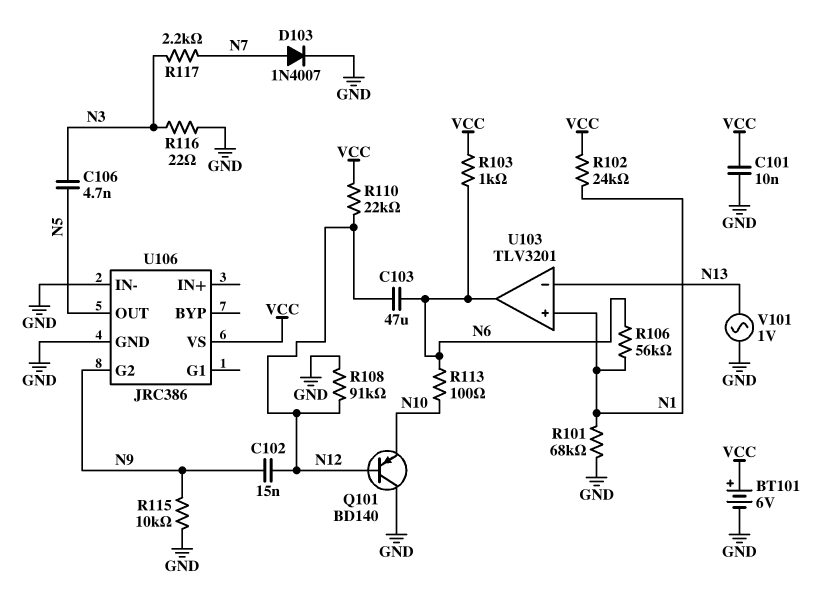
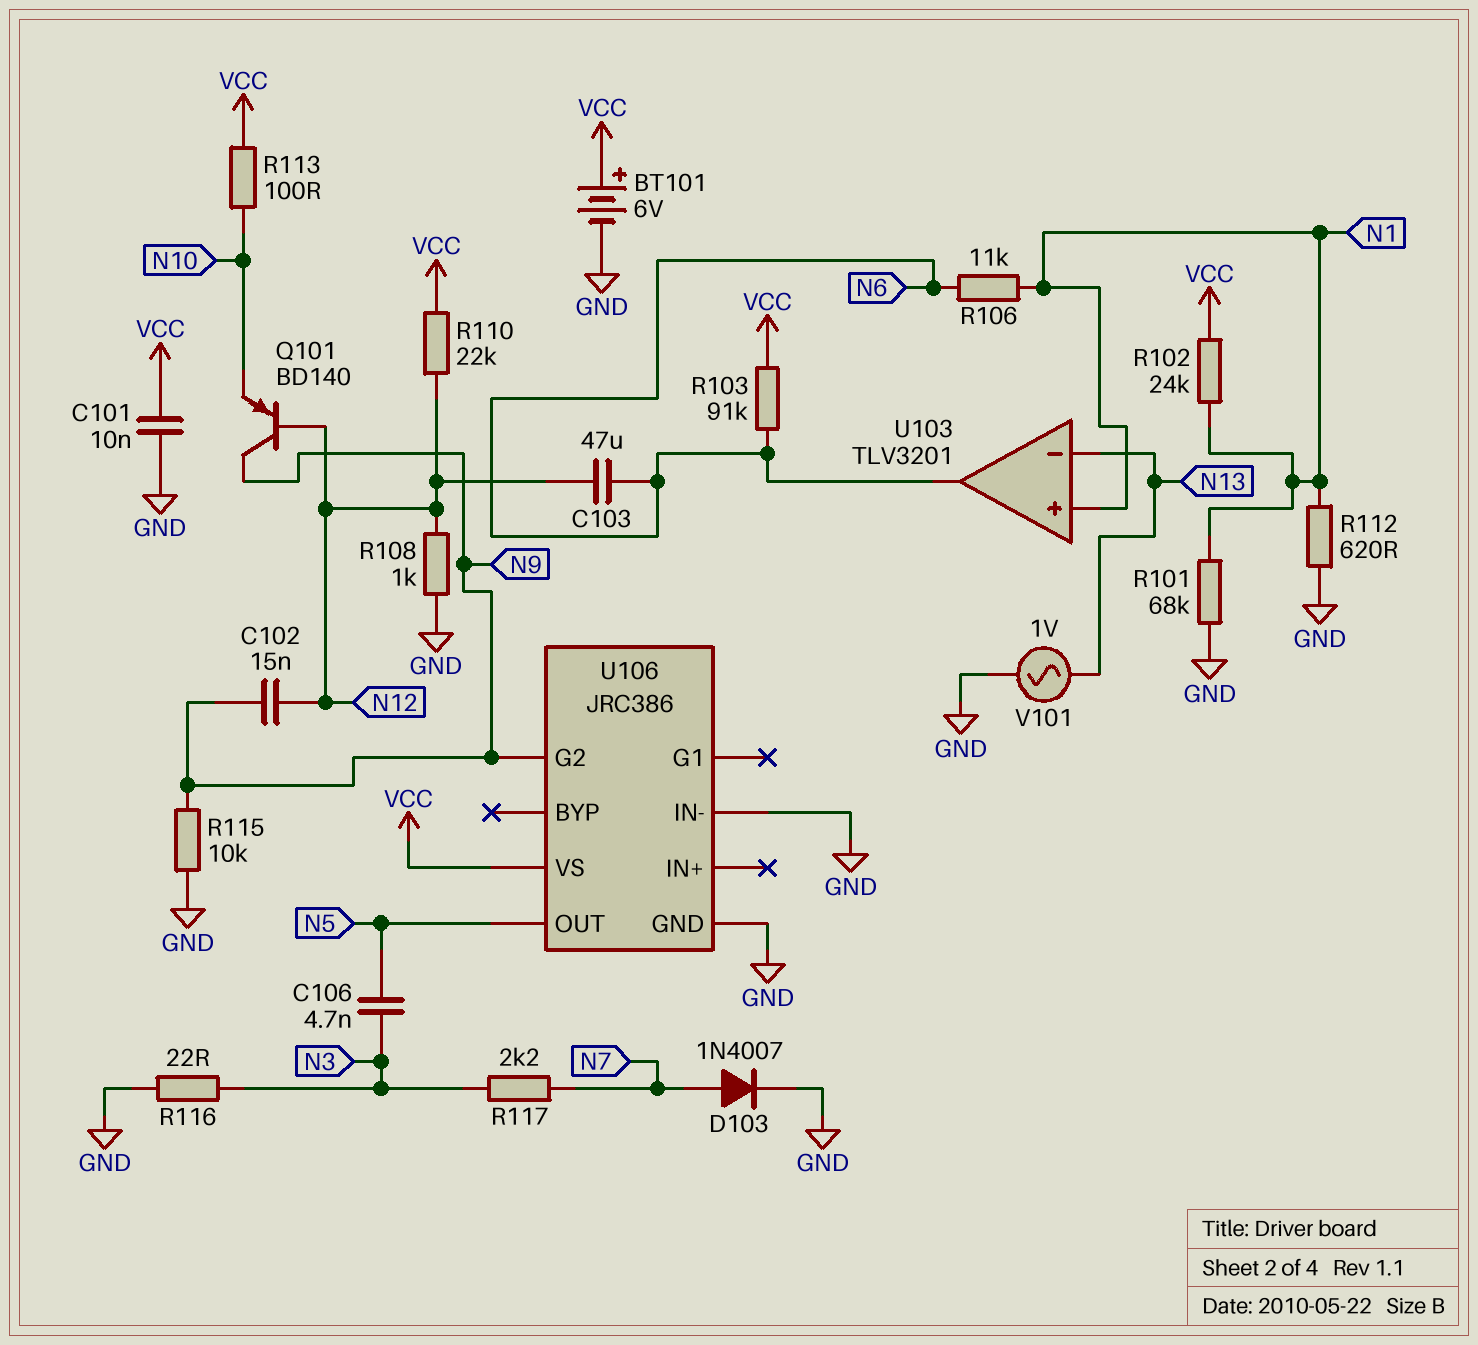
Q101: PNP BD140 (B N12, C GND, E N10) -> PNP BD140 (B N12, C N9, E N10)
R103: 1k (N6, VCC) -> 91k (N6, VCC)
R106: 56k (N1, N6) -> 11k (N1, N6)
R108: 91k (GND, N12) -> 1k (GND, N12)
R112: none -> 620 (GND, N1)
R113: 100 (N6, N10) -> 100 (N10, VCC)

